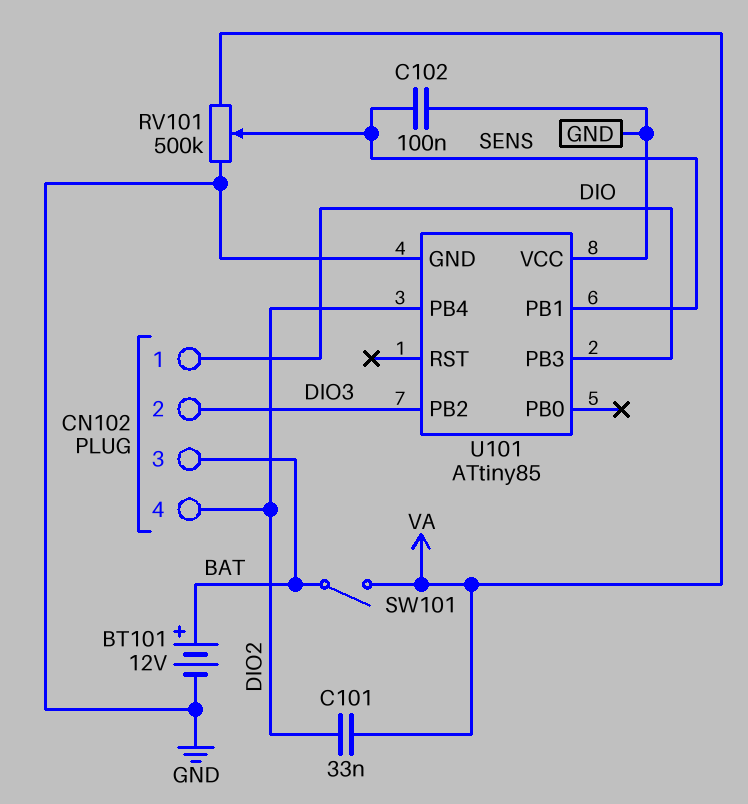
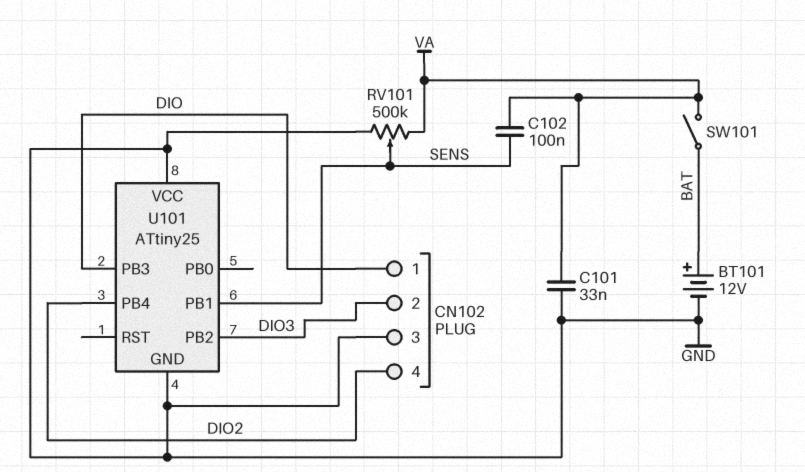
C101: 33nF (DIO2, VA) -> 33nF (GND, VA)
C102: 100nF (GND, SENS) -> 100nF (SENS, VA)
CN102 pin 3: BAT -> GND
U101: ATtiny85 -> ATtiny25

